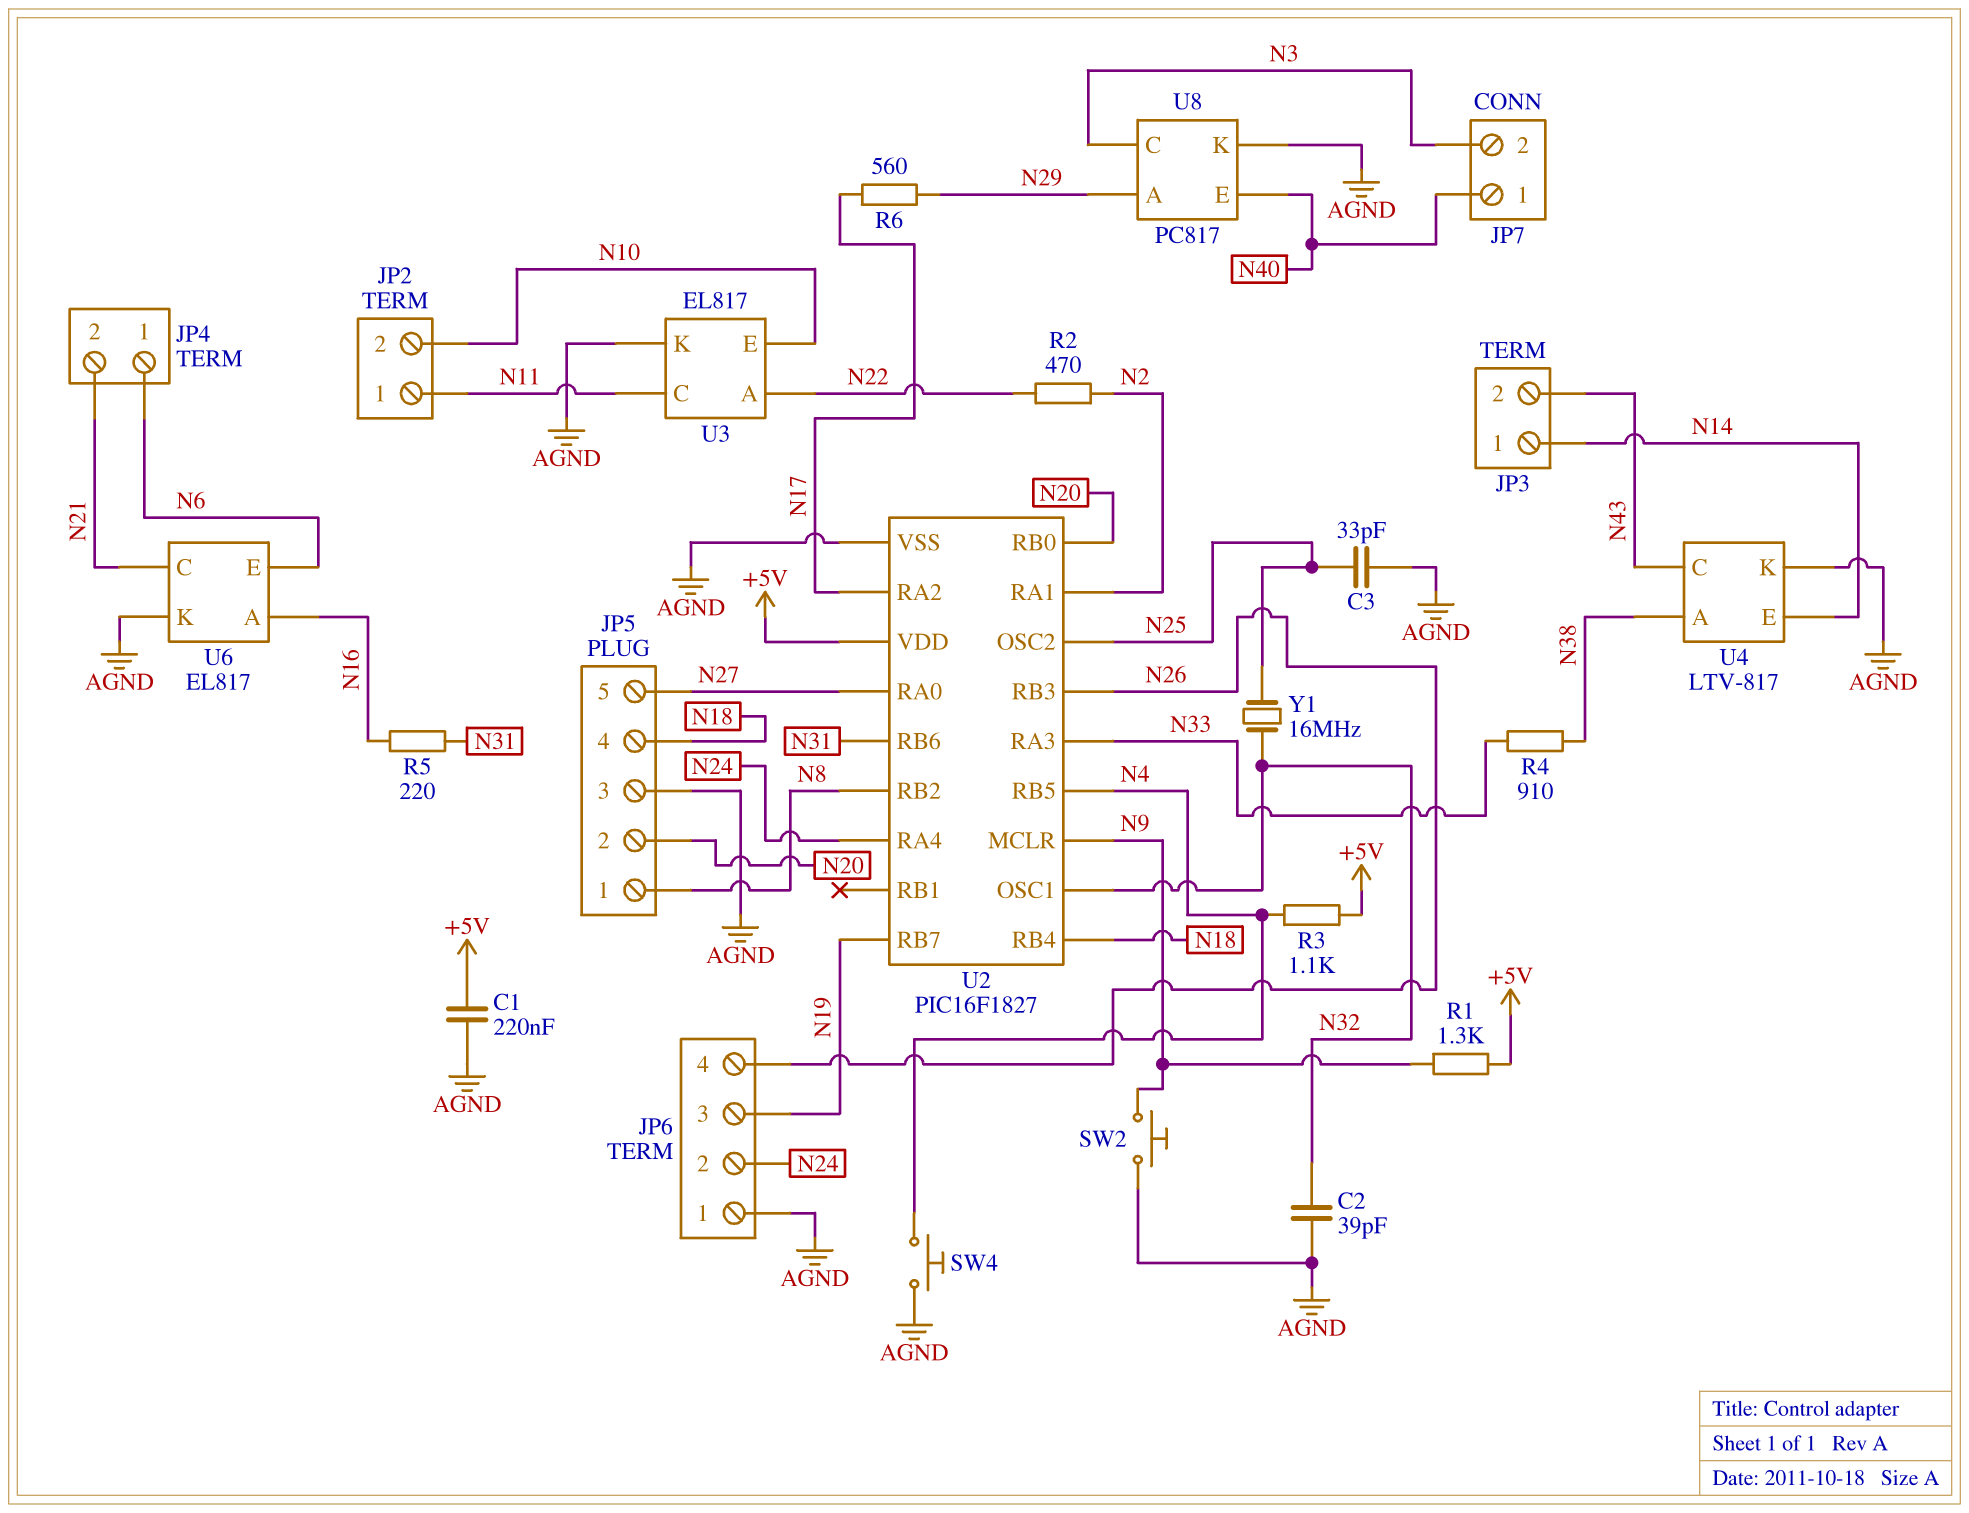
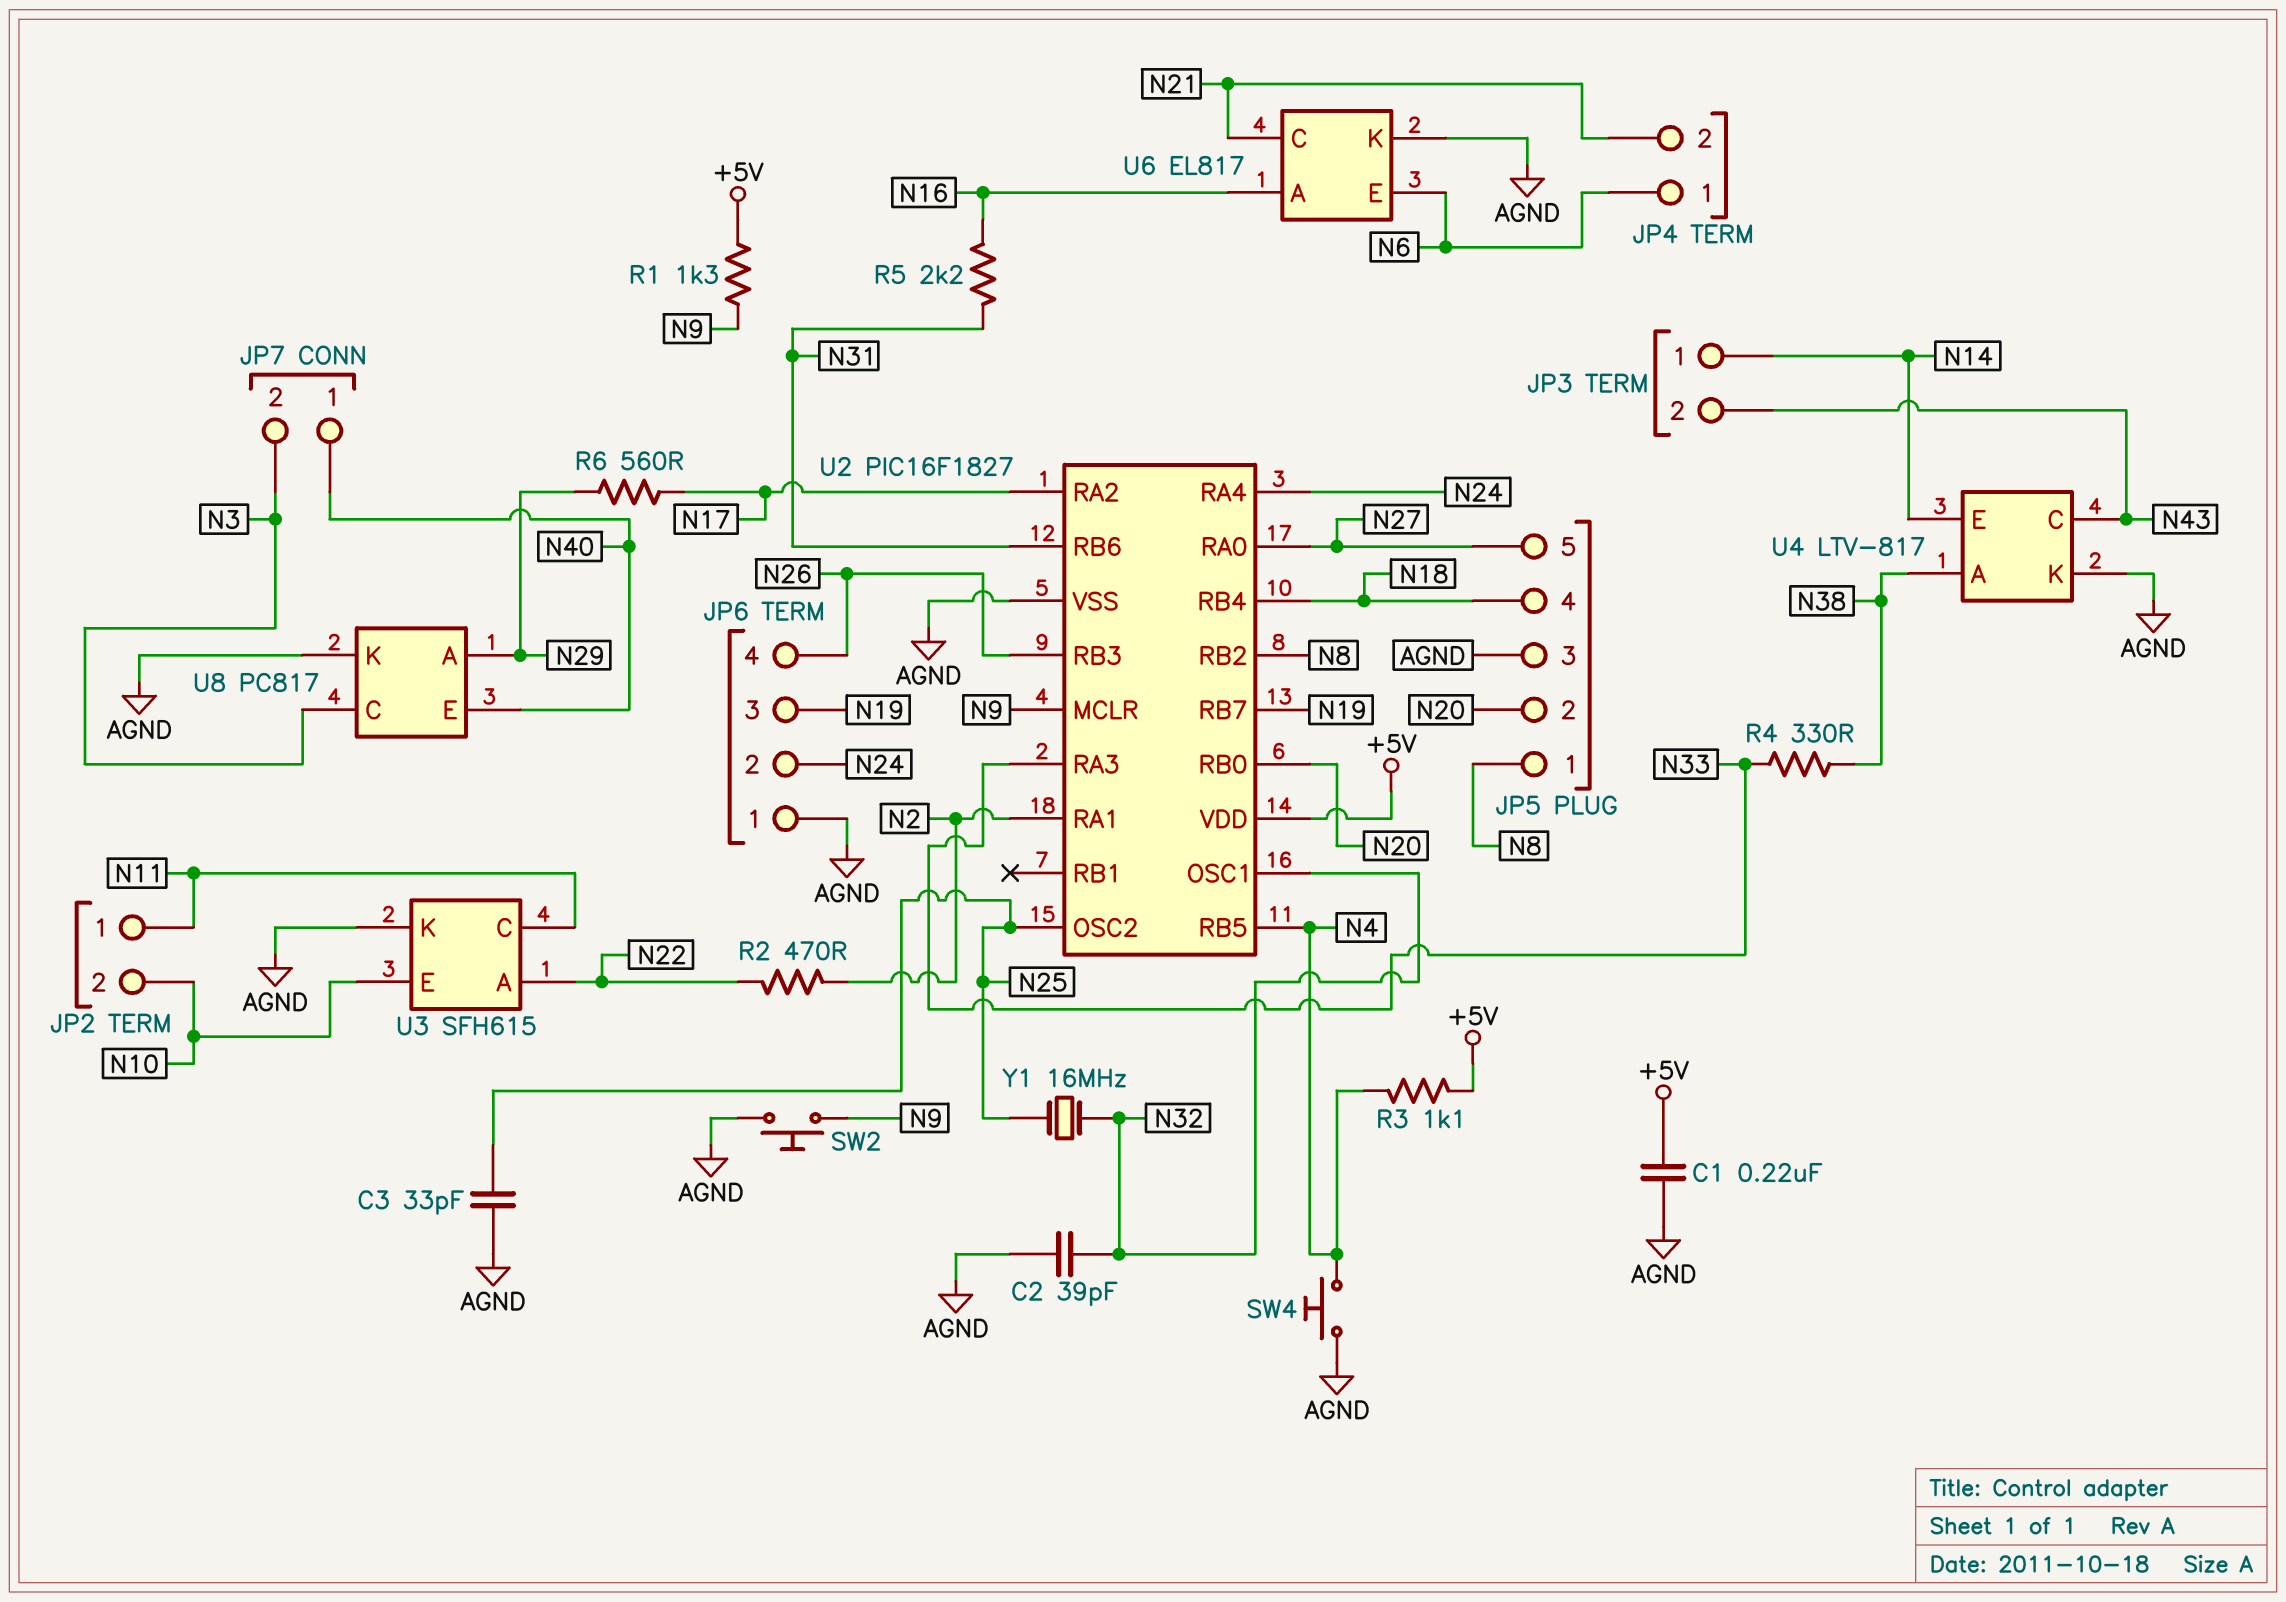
R4: 910 (N33, N38) -> 330 (N33, N38)
R5: 220 (N16, N31) -> 2.2k (N16, N31)
U3: EL817 -> SFH615

